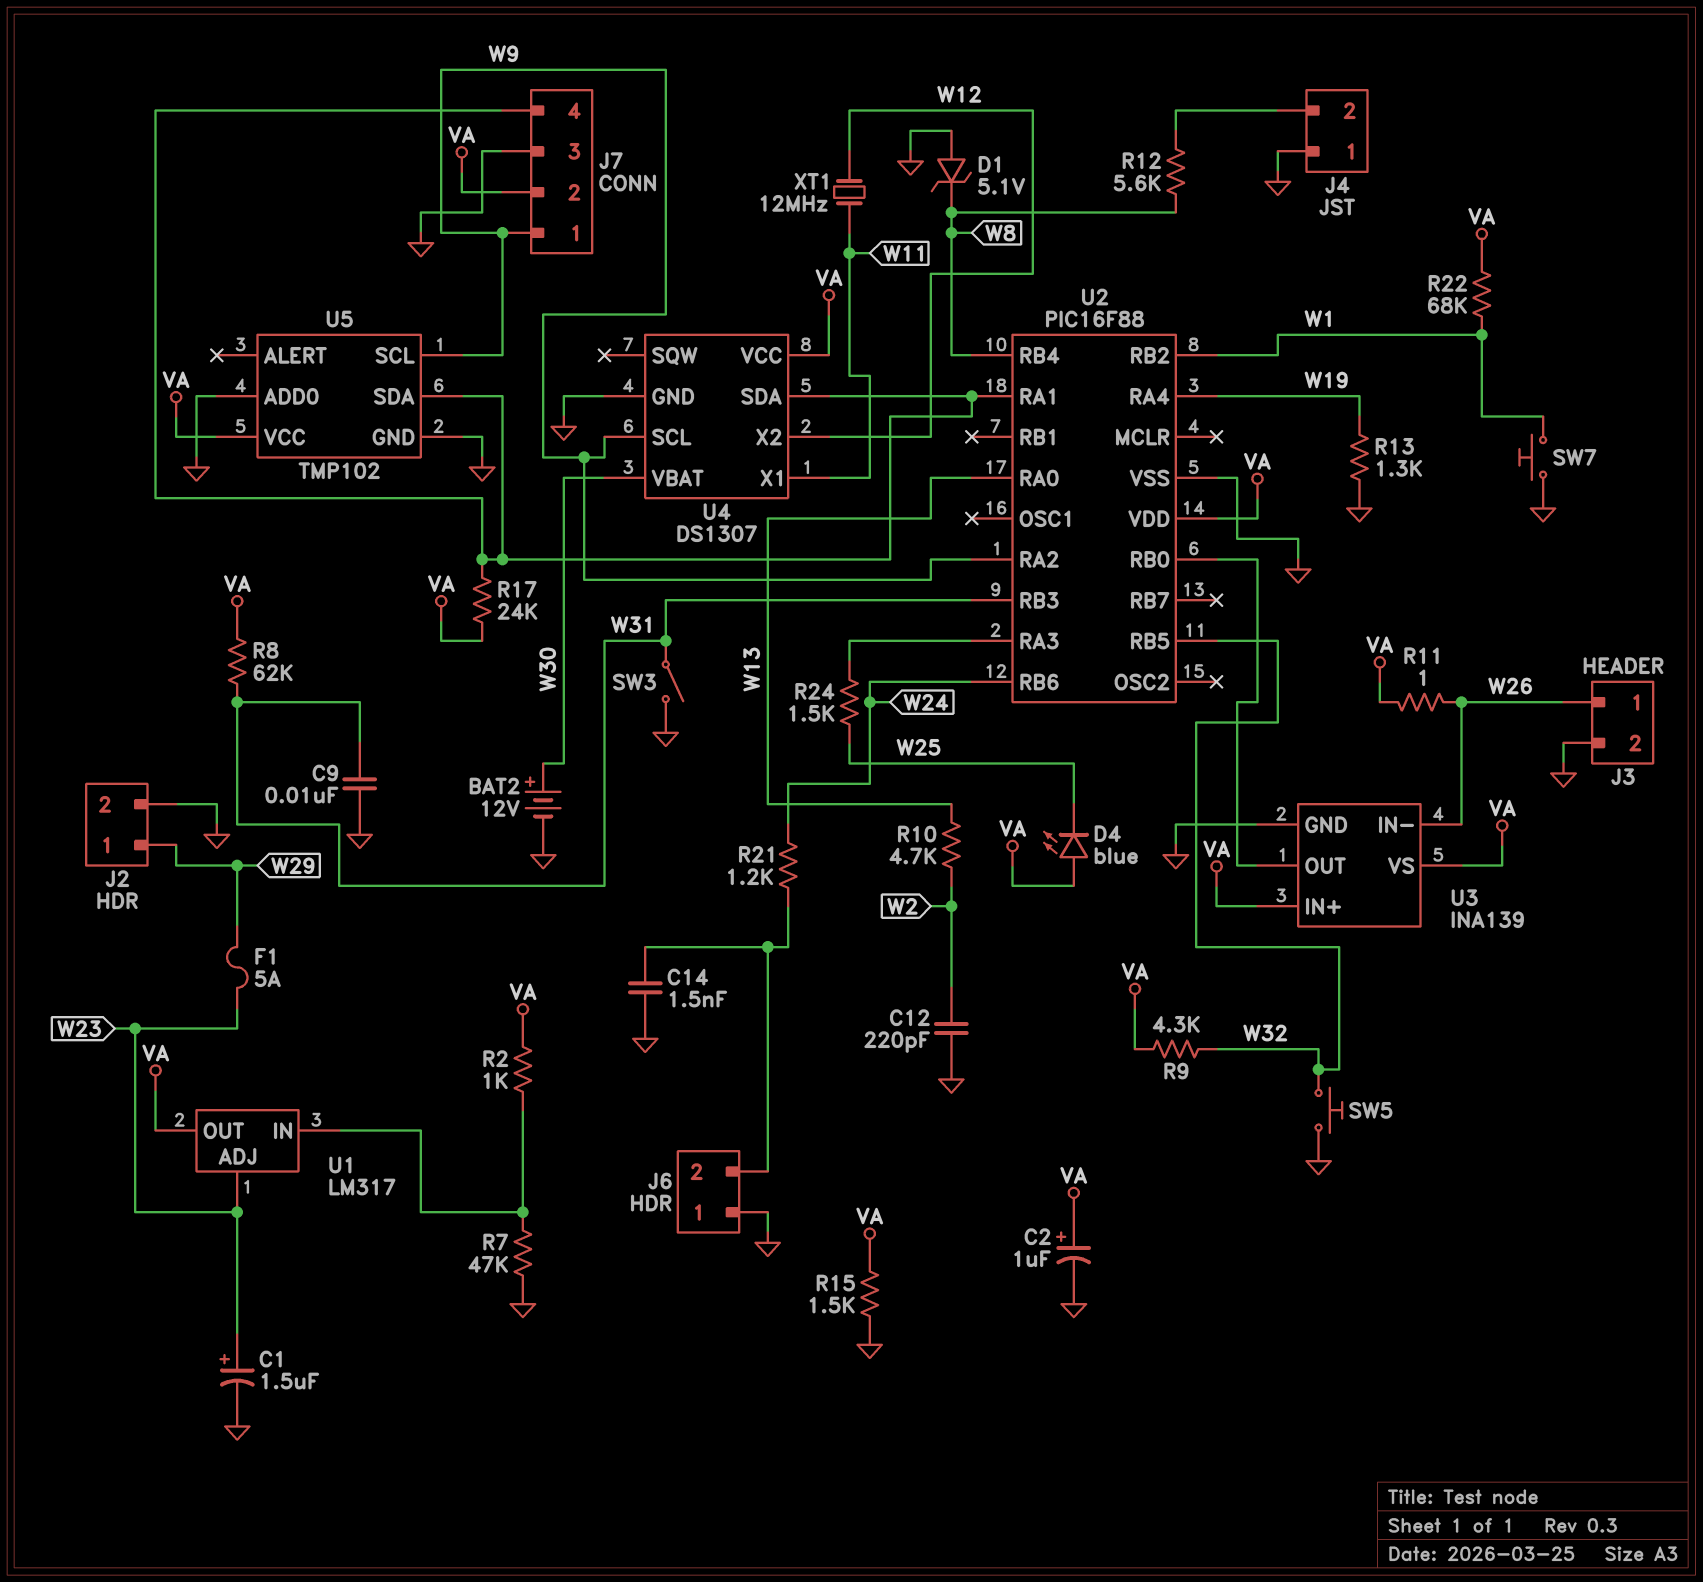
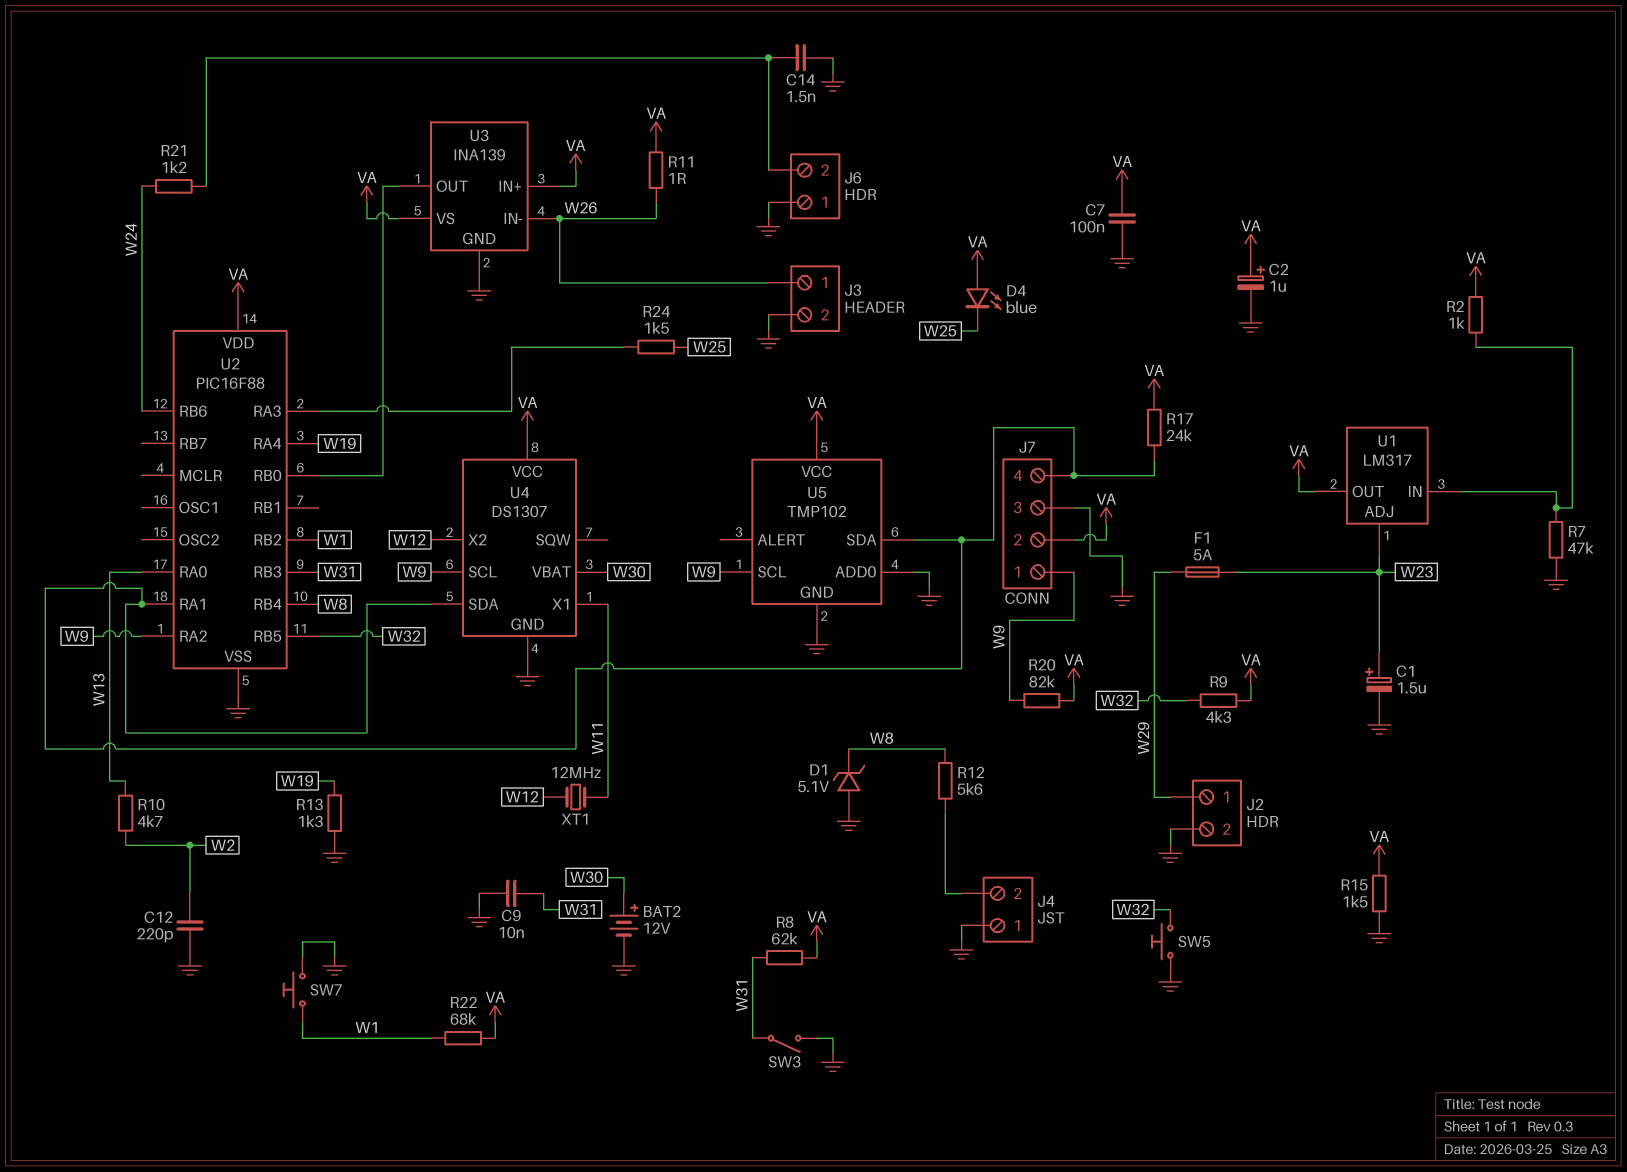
C7: none -> 100nF (GND, VA)
R20: none -> 82k (VA, W9)

